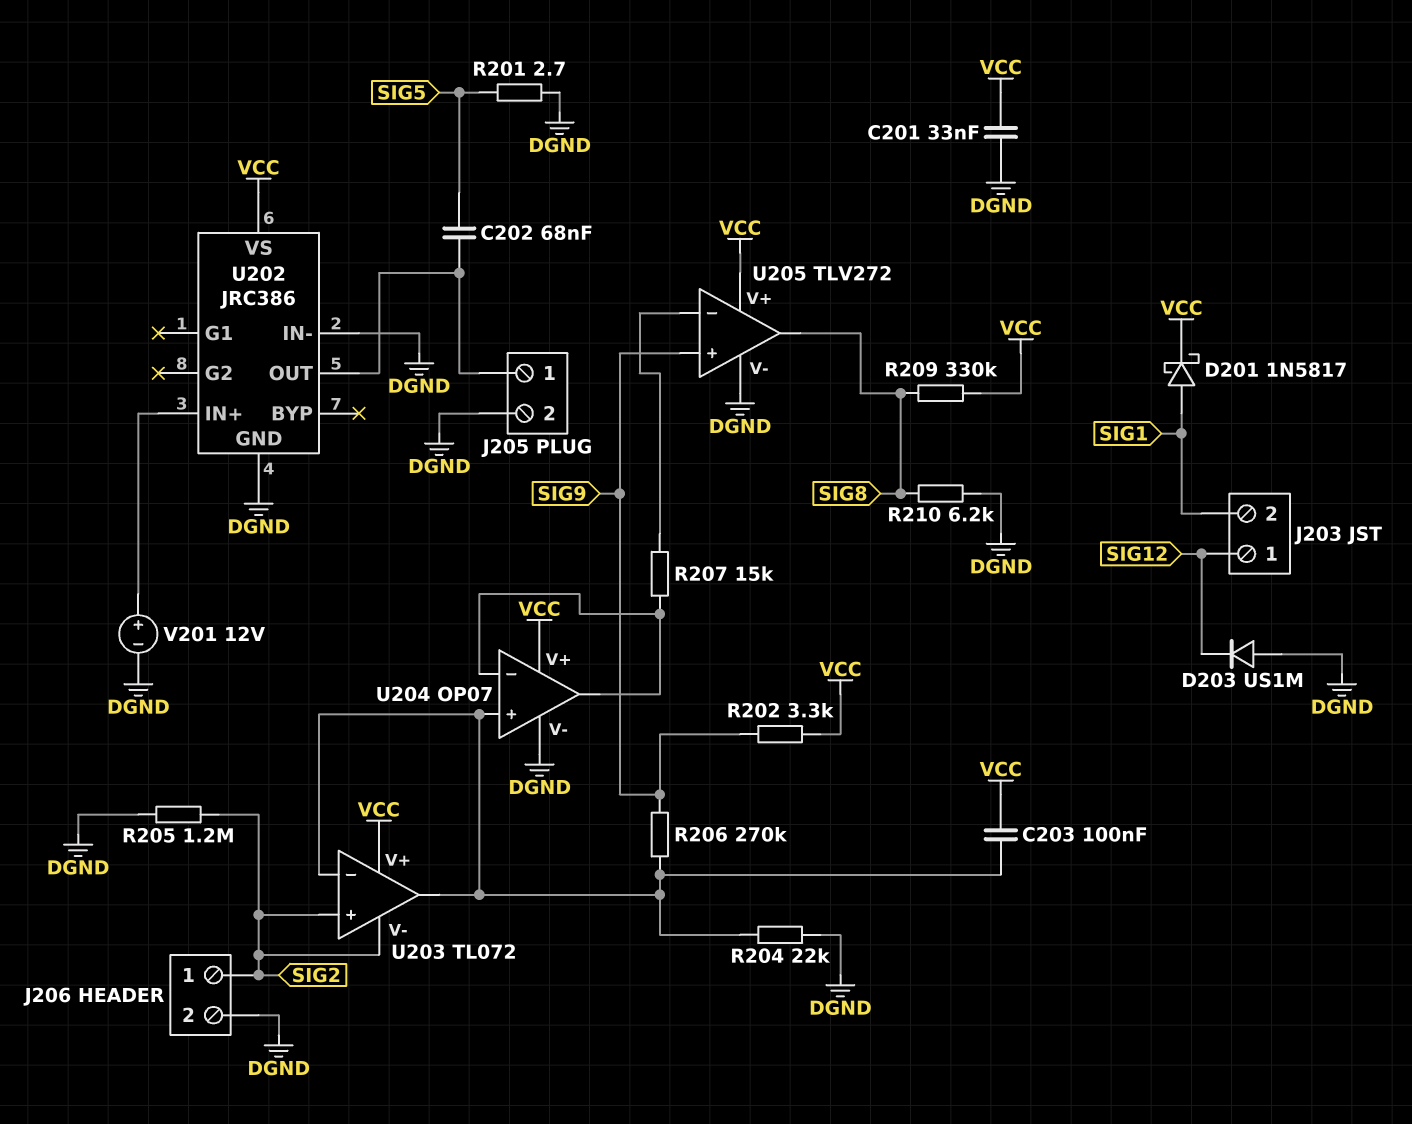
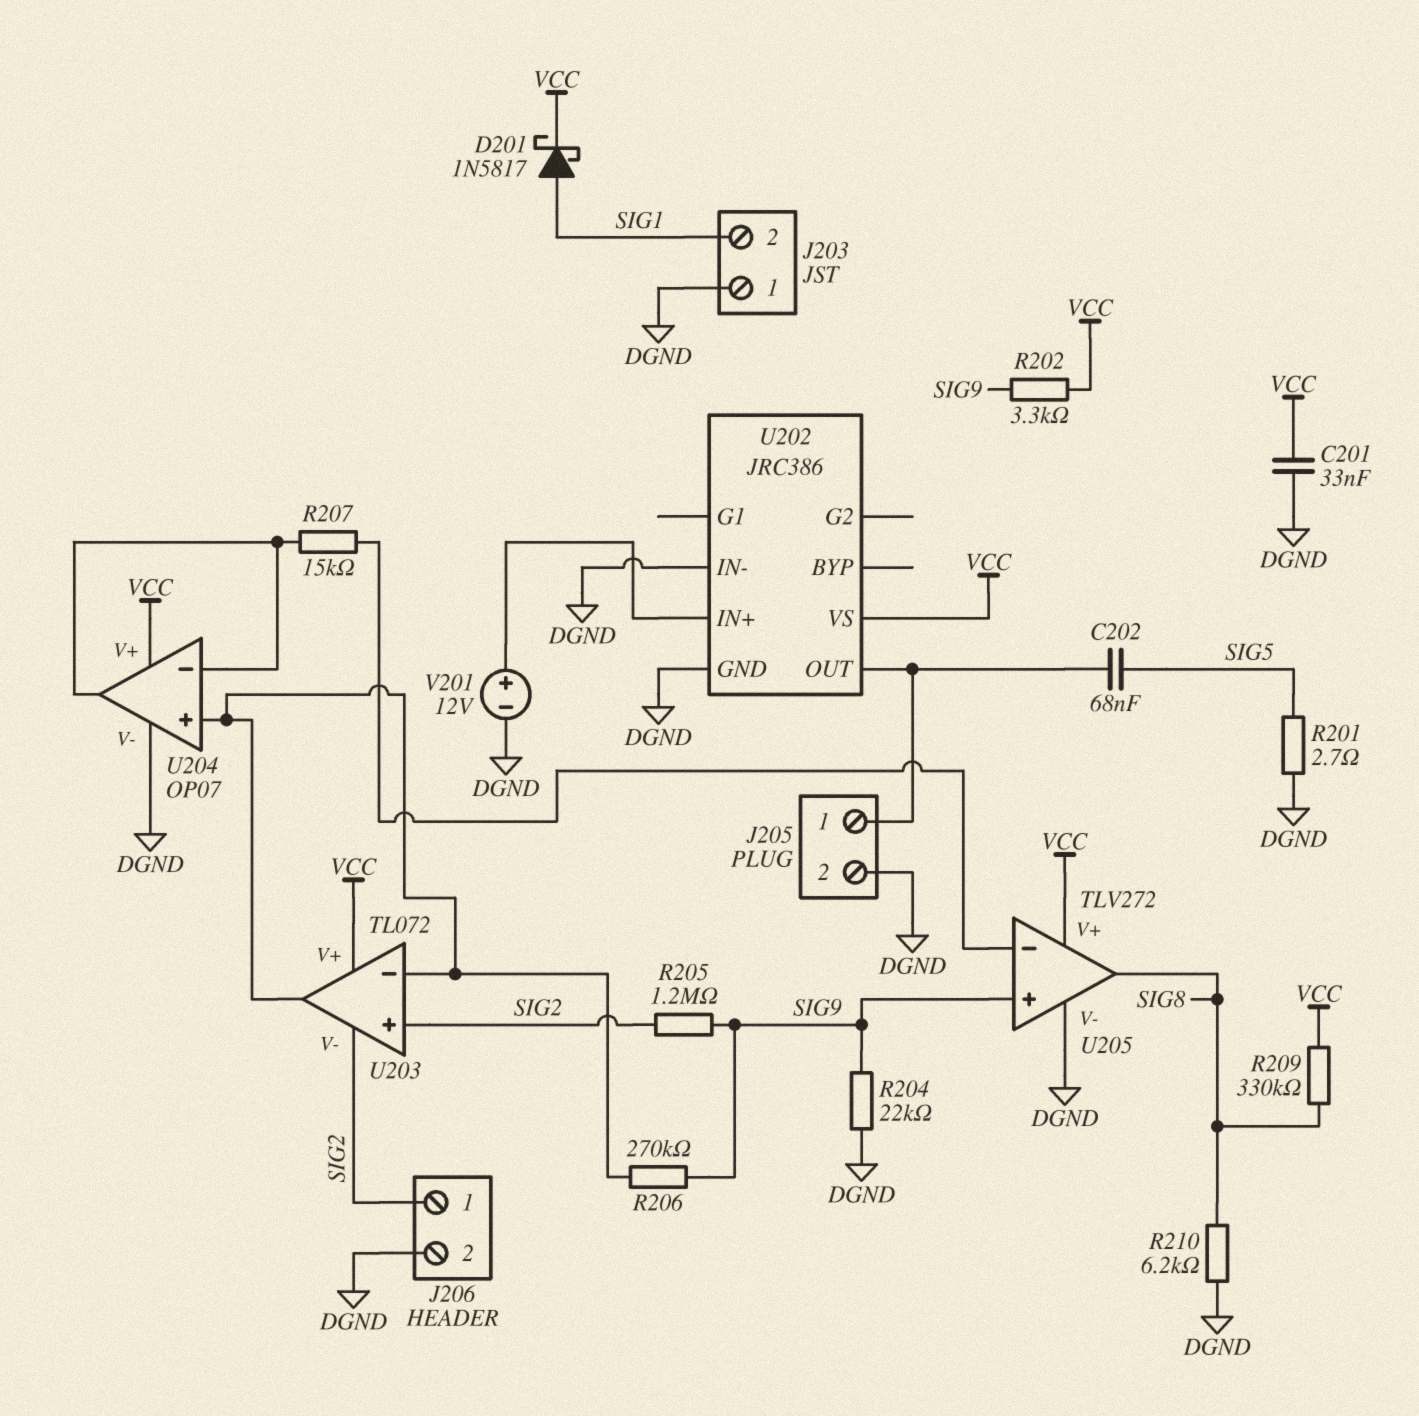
C203: 100nF (U203/in-, VCC) -> none
D203: diode US1M (A DGND, K SIG12) -> none
J203 pin 1: SIG12 -> DGND
R204: 22k (DGND, U203/in-) -> 22k (DGND, SIG9)
R205: 1.2M (DGND, SIG2) -> 1.2M (SIG2, SIG9)

